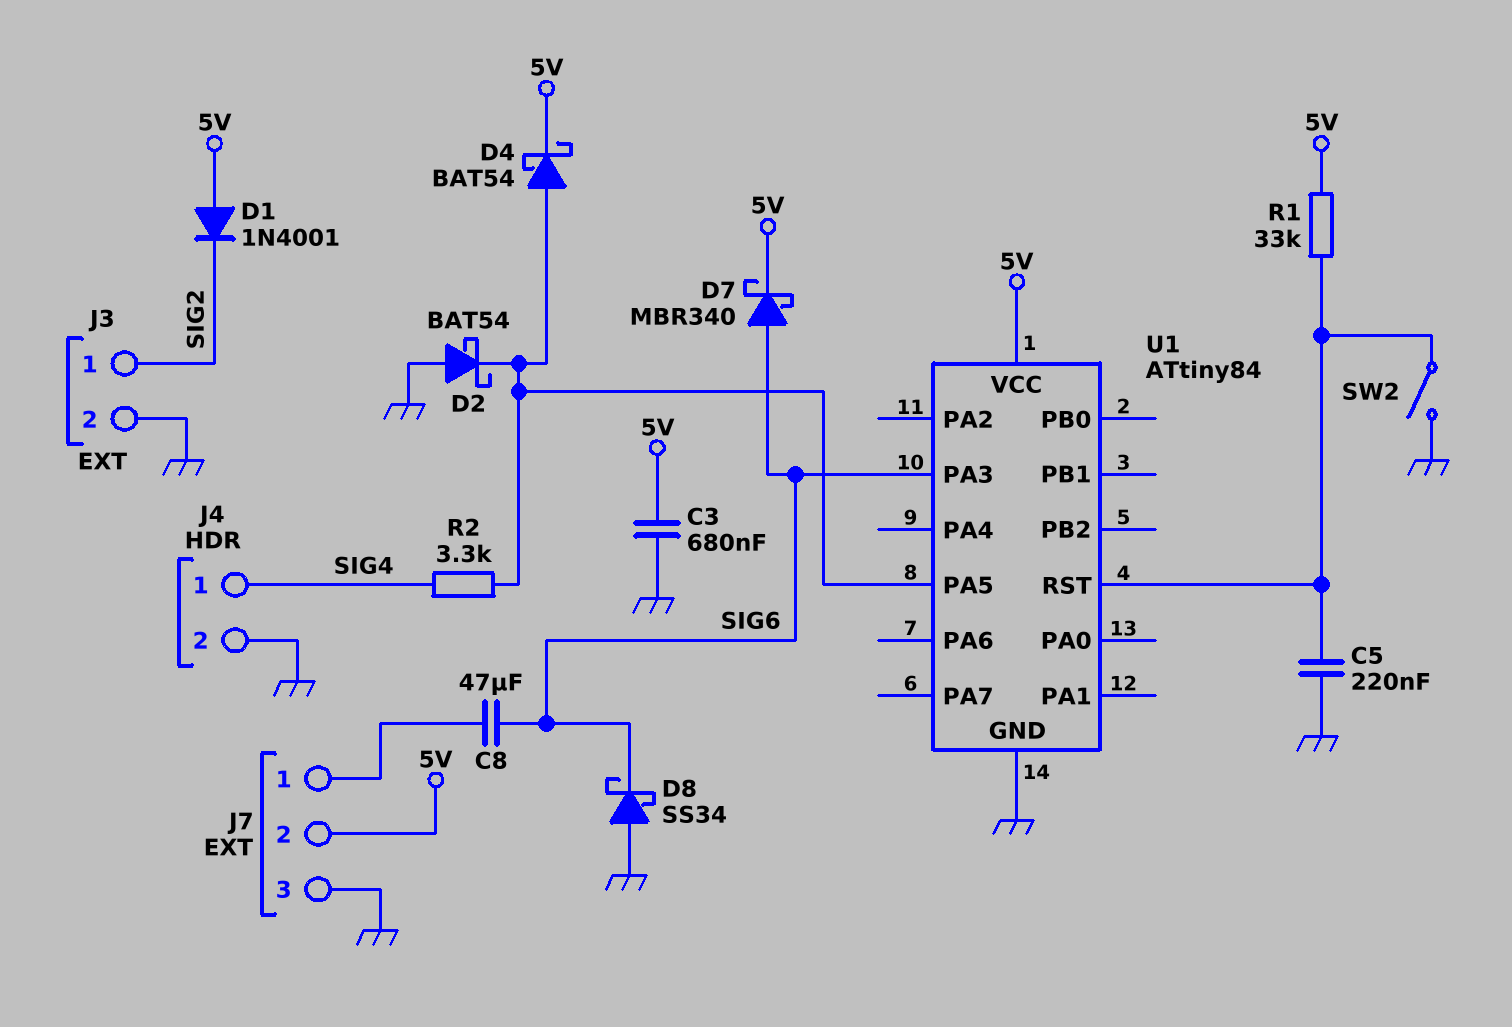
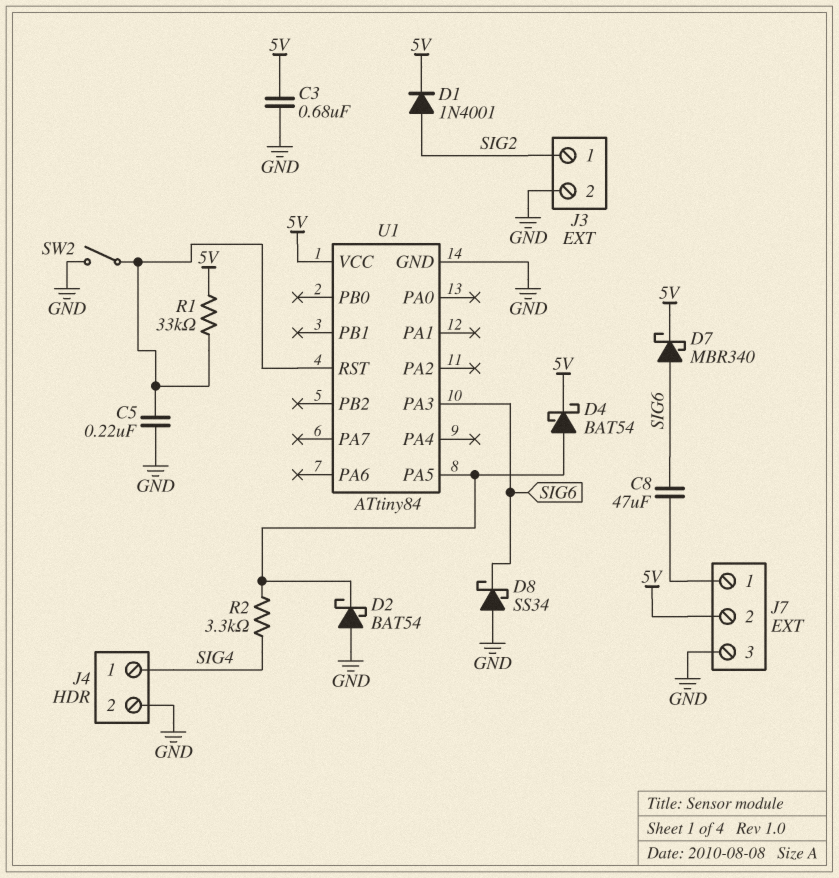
D1: diode 1N4001 (A 5V, K SIG2) -> diode 1N4001 (A SIG2, K 5V)

